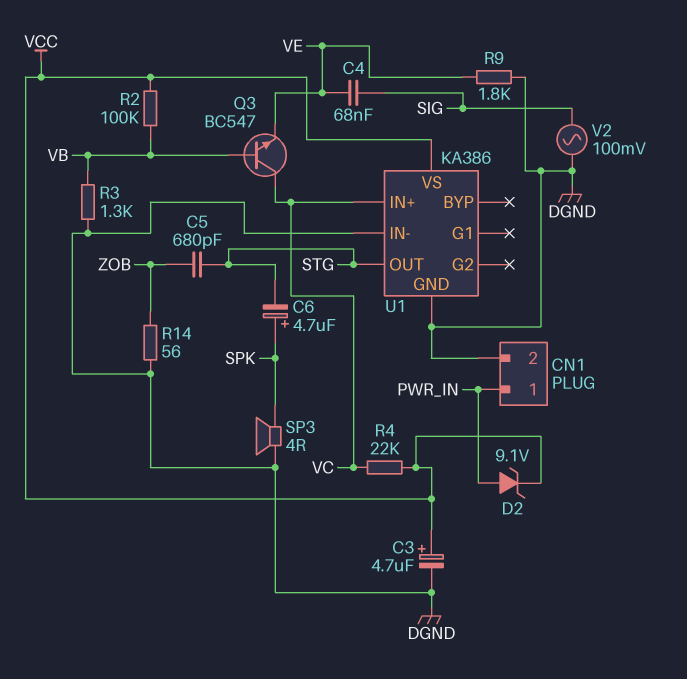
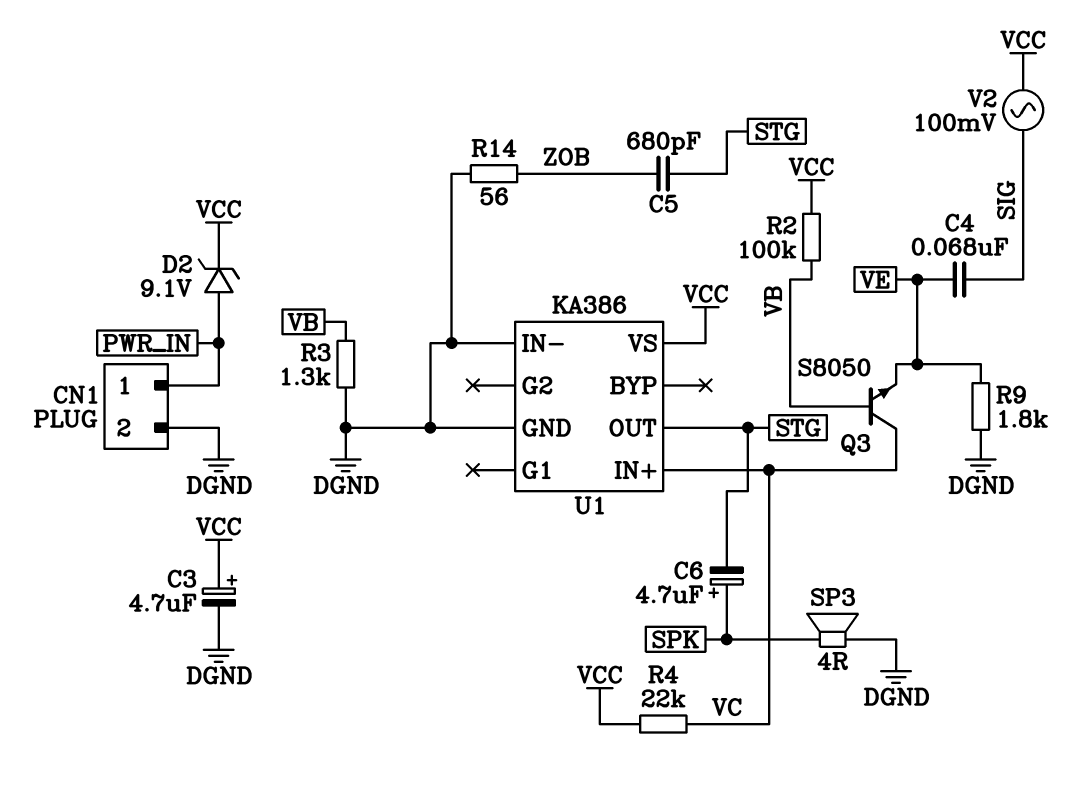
Q3: NPN BC547 (B VB, C VC, E VE) -> NPN S8050 (B VB, C VC, E VE)
V2: AC 100mV (DGND, SIG) -> AC 100mV (SIG, VCC)

